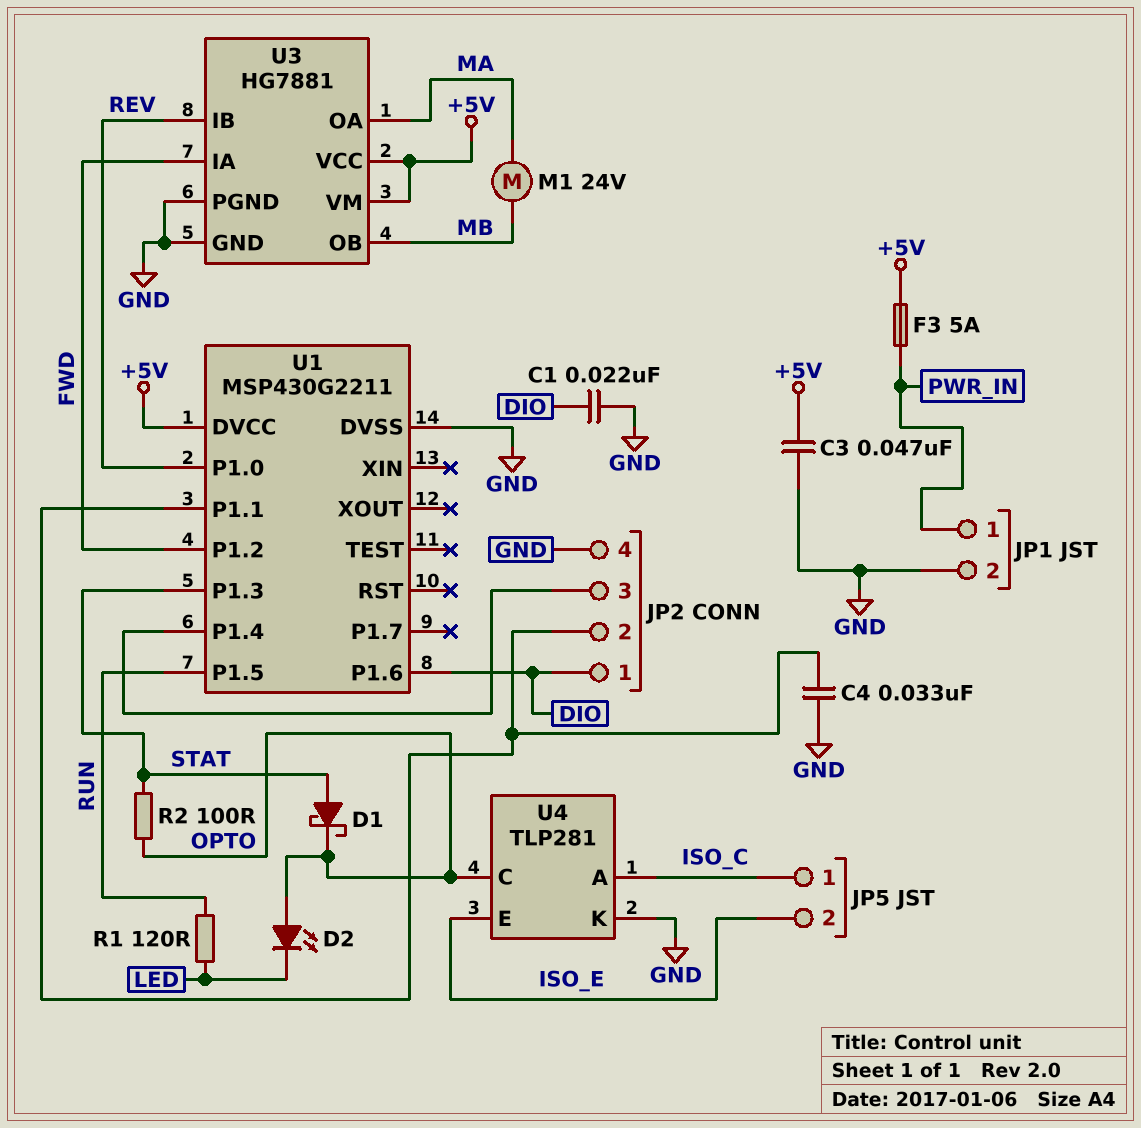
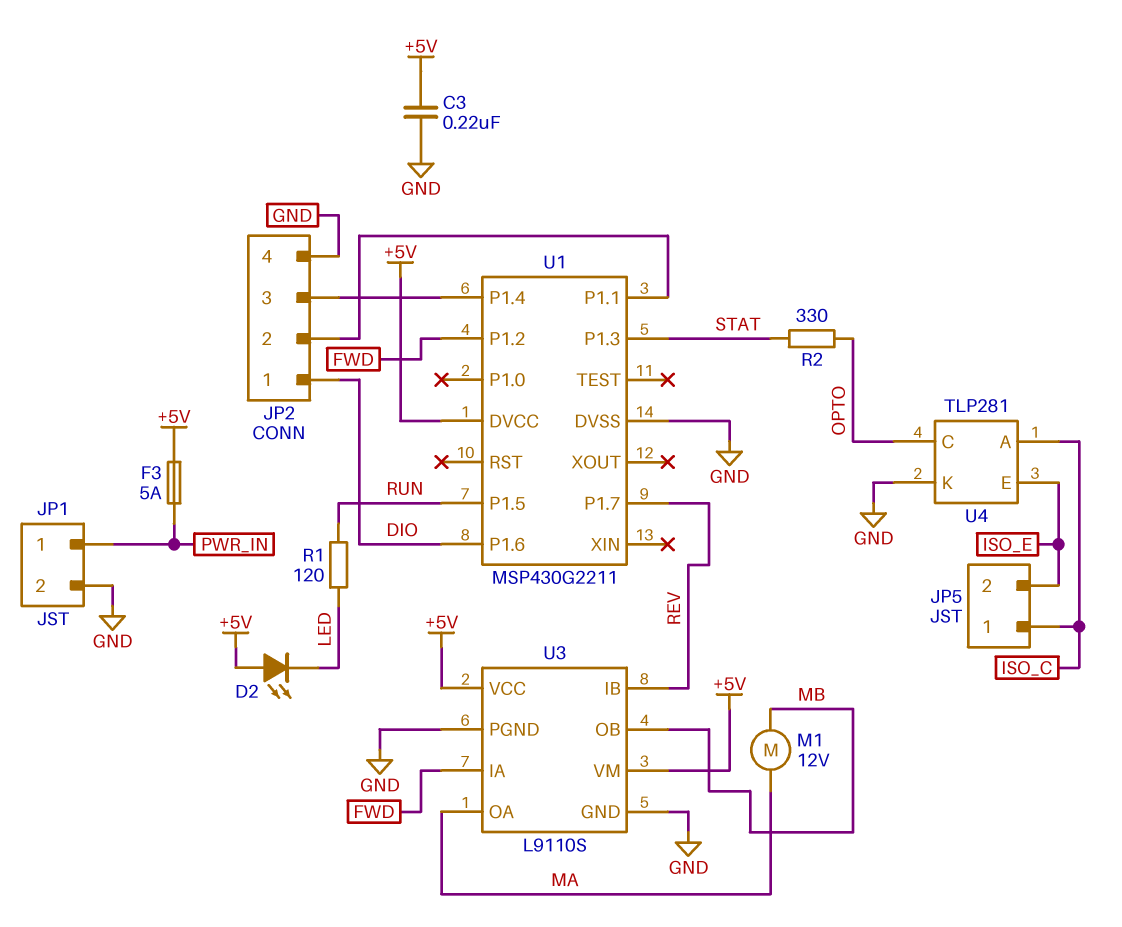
C1: 22nF (DIO, GND) -> none
C3: 47nF (+5V, GND) -> 220nF (+5V, GND)
C4: 33nF (GND, JP2/2) -> none
D1: schottky (A STAT, K OPTO) -> none
D2: LED (A OPTO, K LED) -> LED (A +5V, K LED)
M1: motor 24V (MA, MB) -> motor 12V (MA, MB)
R2: 100 (OPTO, STAT) -> 330 (OPTO, STAT)
U1 pin P1.0: REV -> none
U1 pin P1.7: none -> REV
U3: HG7881 -> L9110S

